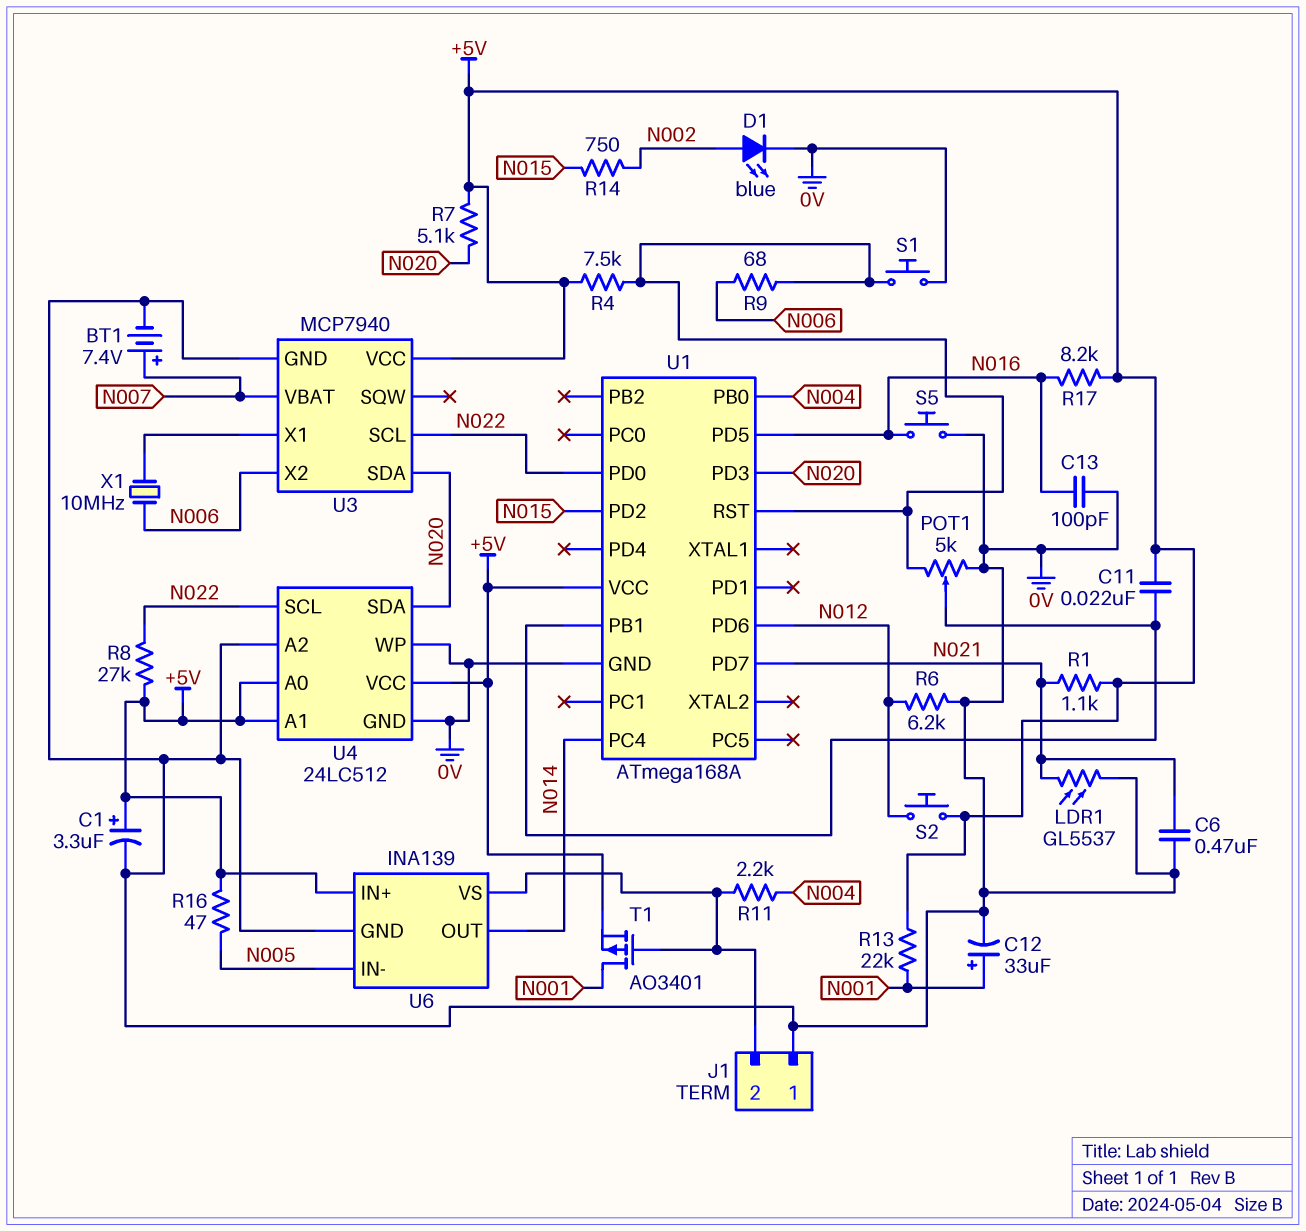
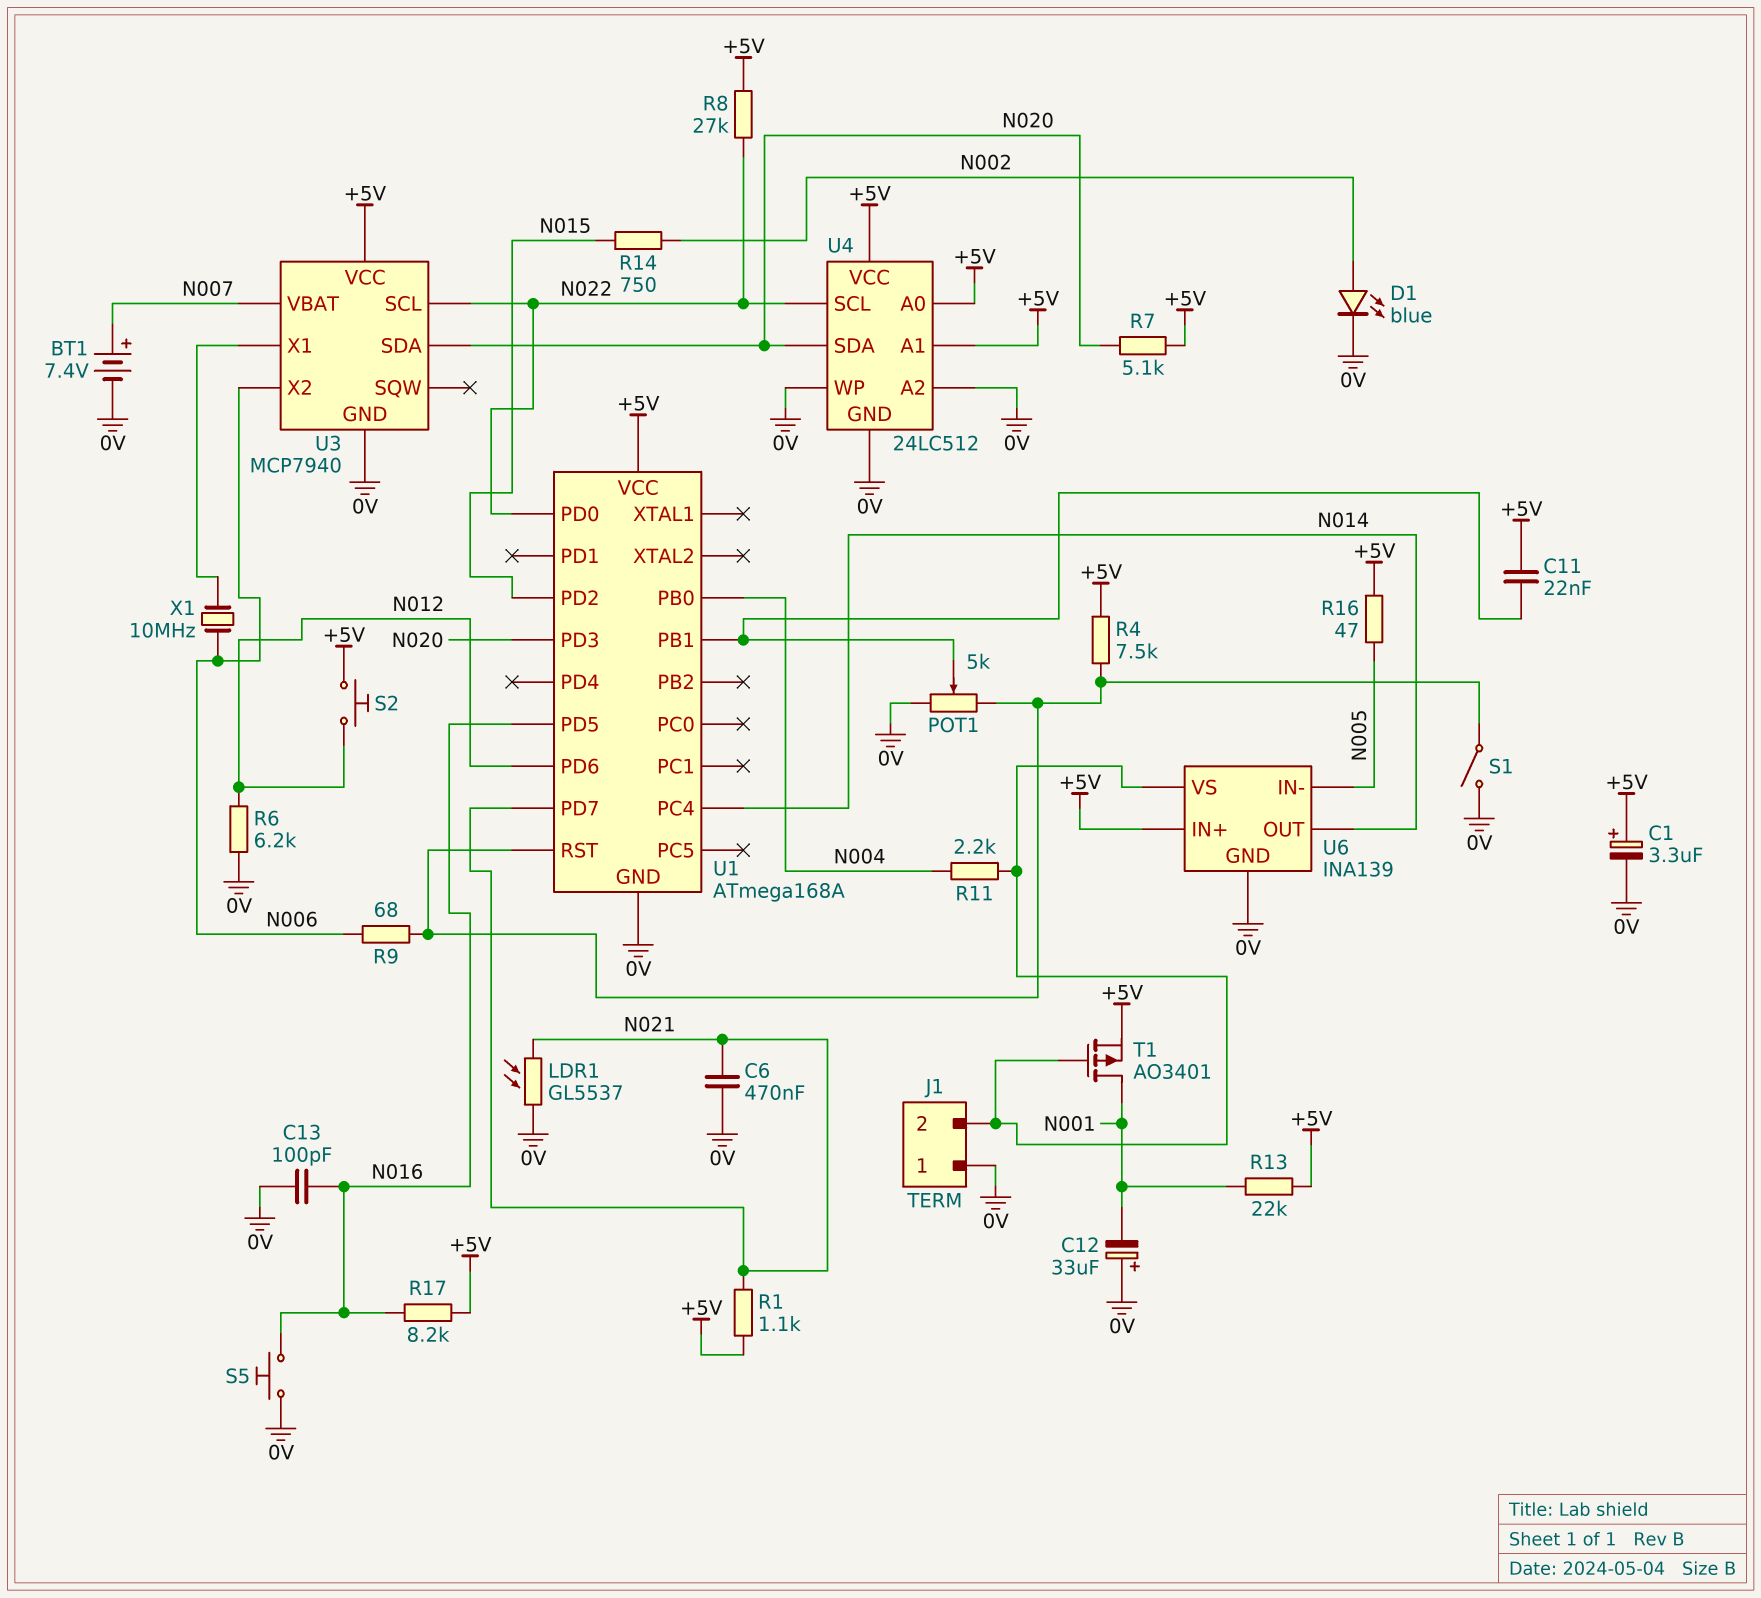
C12: 33uF (plus N001, minus 0V) -> 33uF (plus 0V, minus N001)
S1: button (0V, U1/RST) -> switch (0V, U1/RST)

